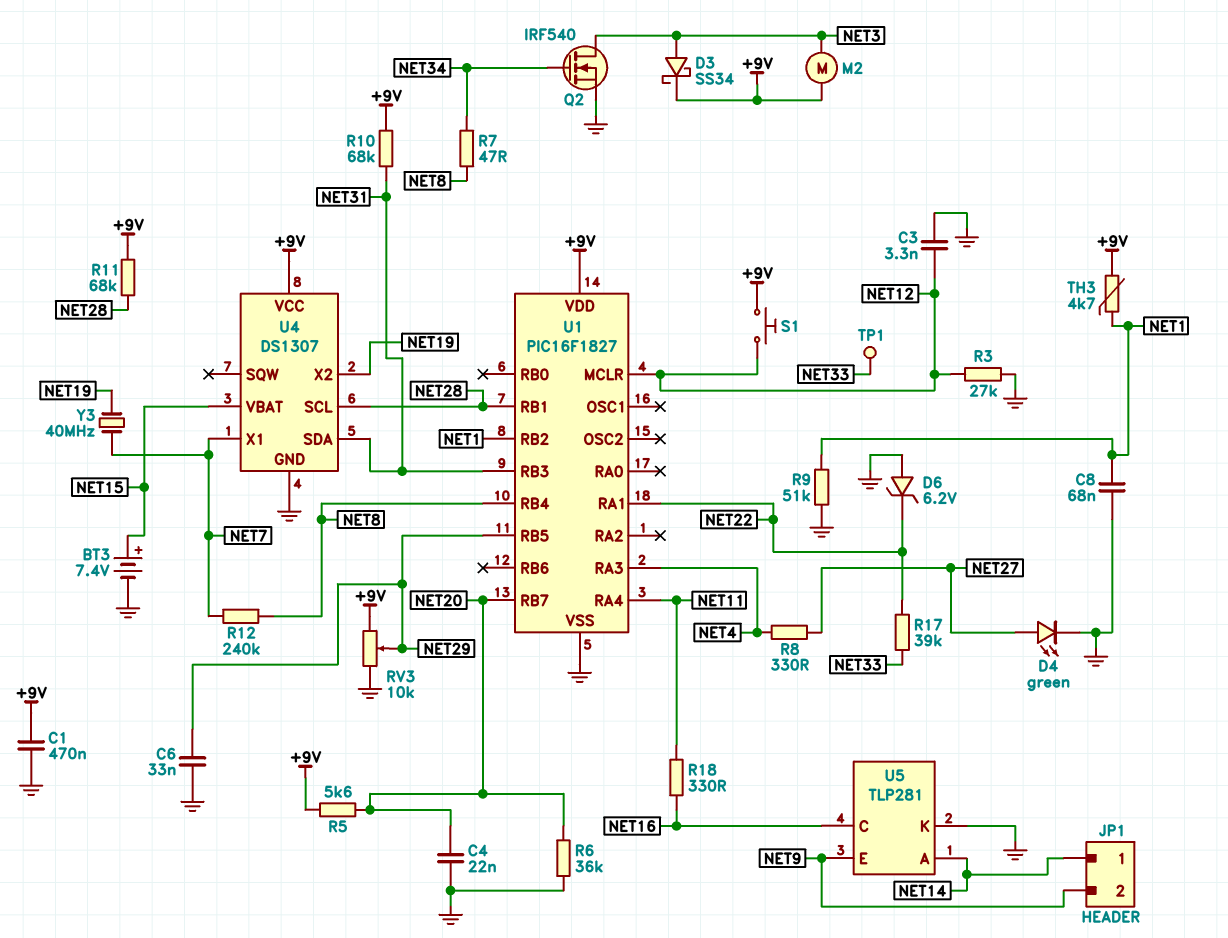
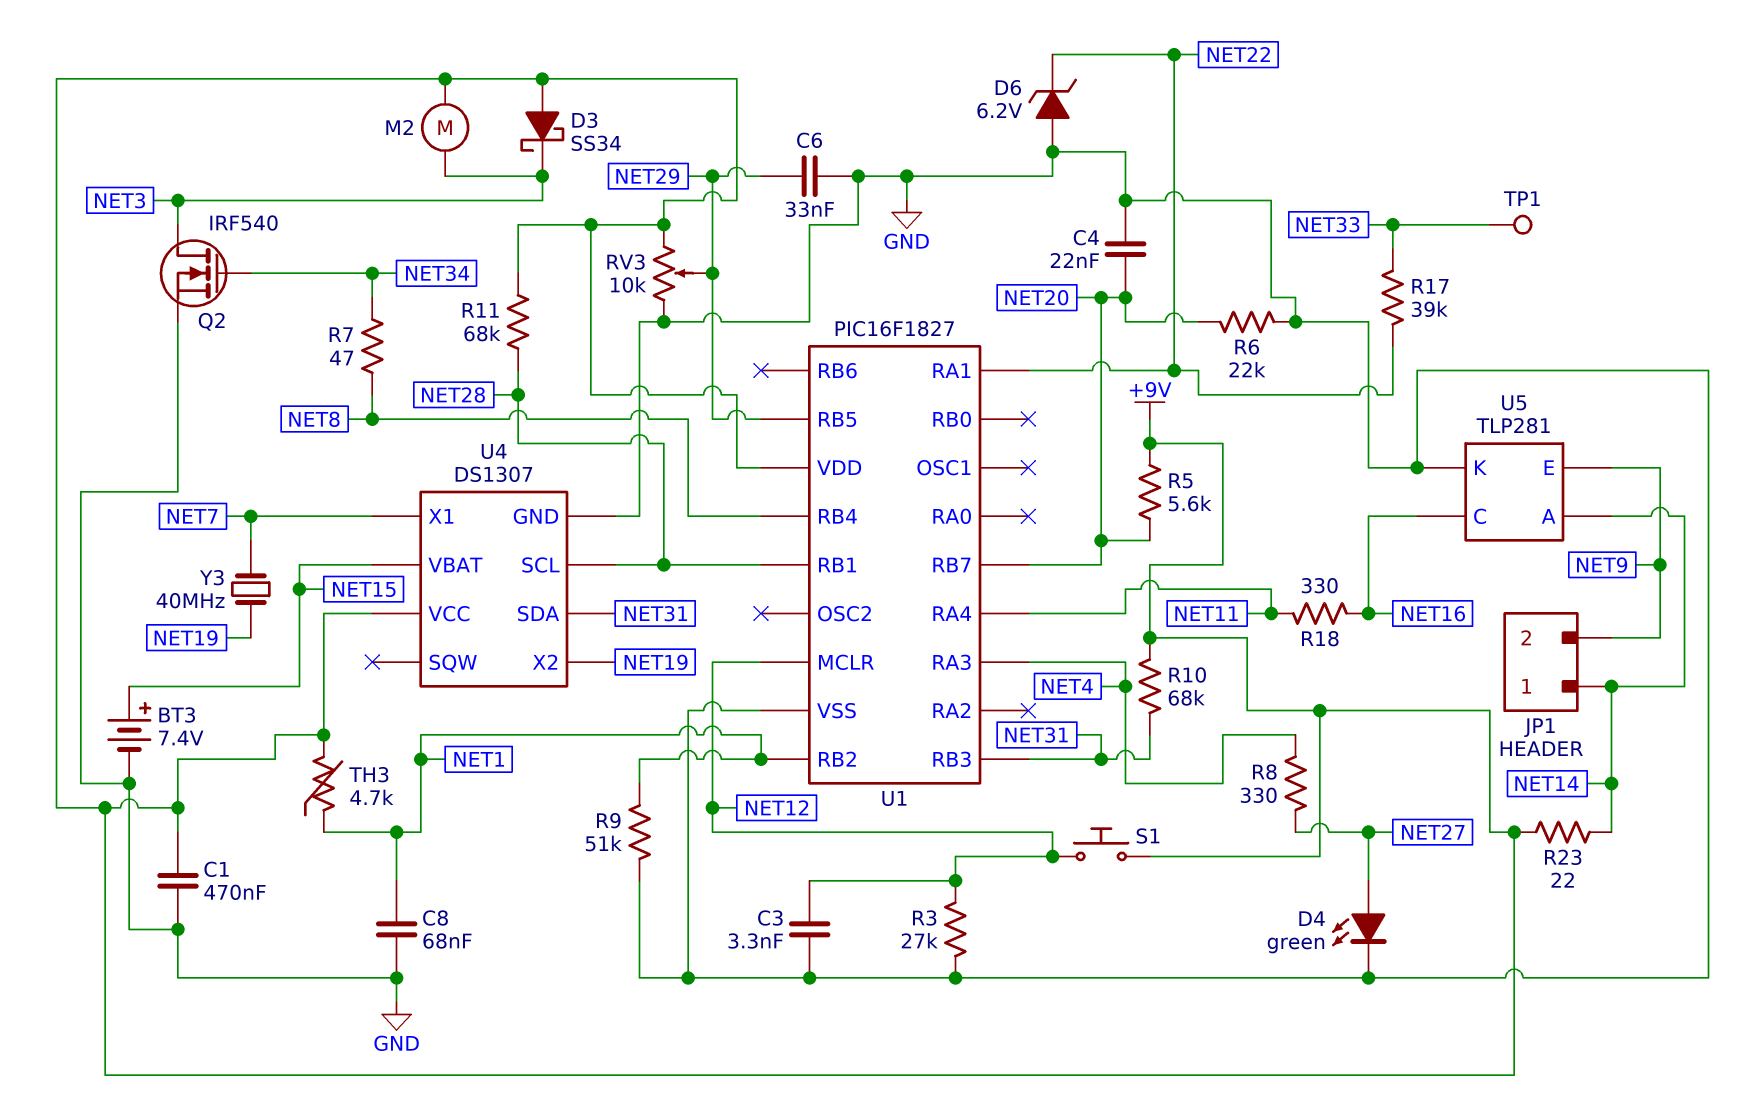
D3: schottky SS34 (A NET3, K +9V) -> schottky SS34 (A +9V, K NET3)
R6: 36k (GND, NET20) -> 22k (GND, NET20)
R12: 240k (NET7, NET8) -> none
R23: none -> 22 (+9V, NET14)

